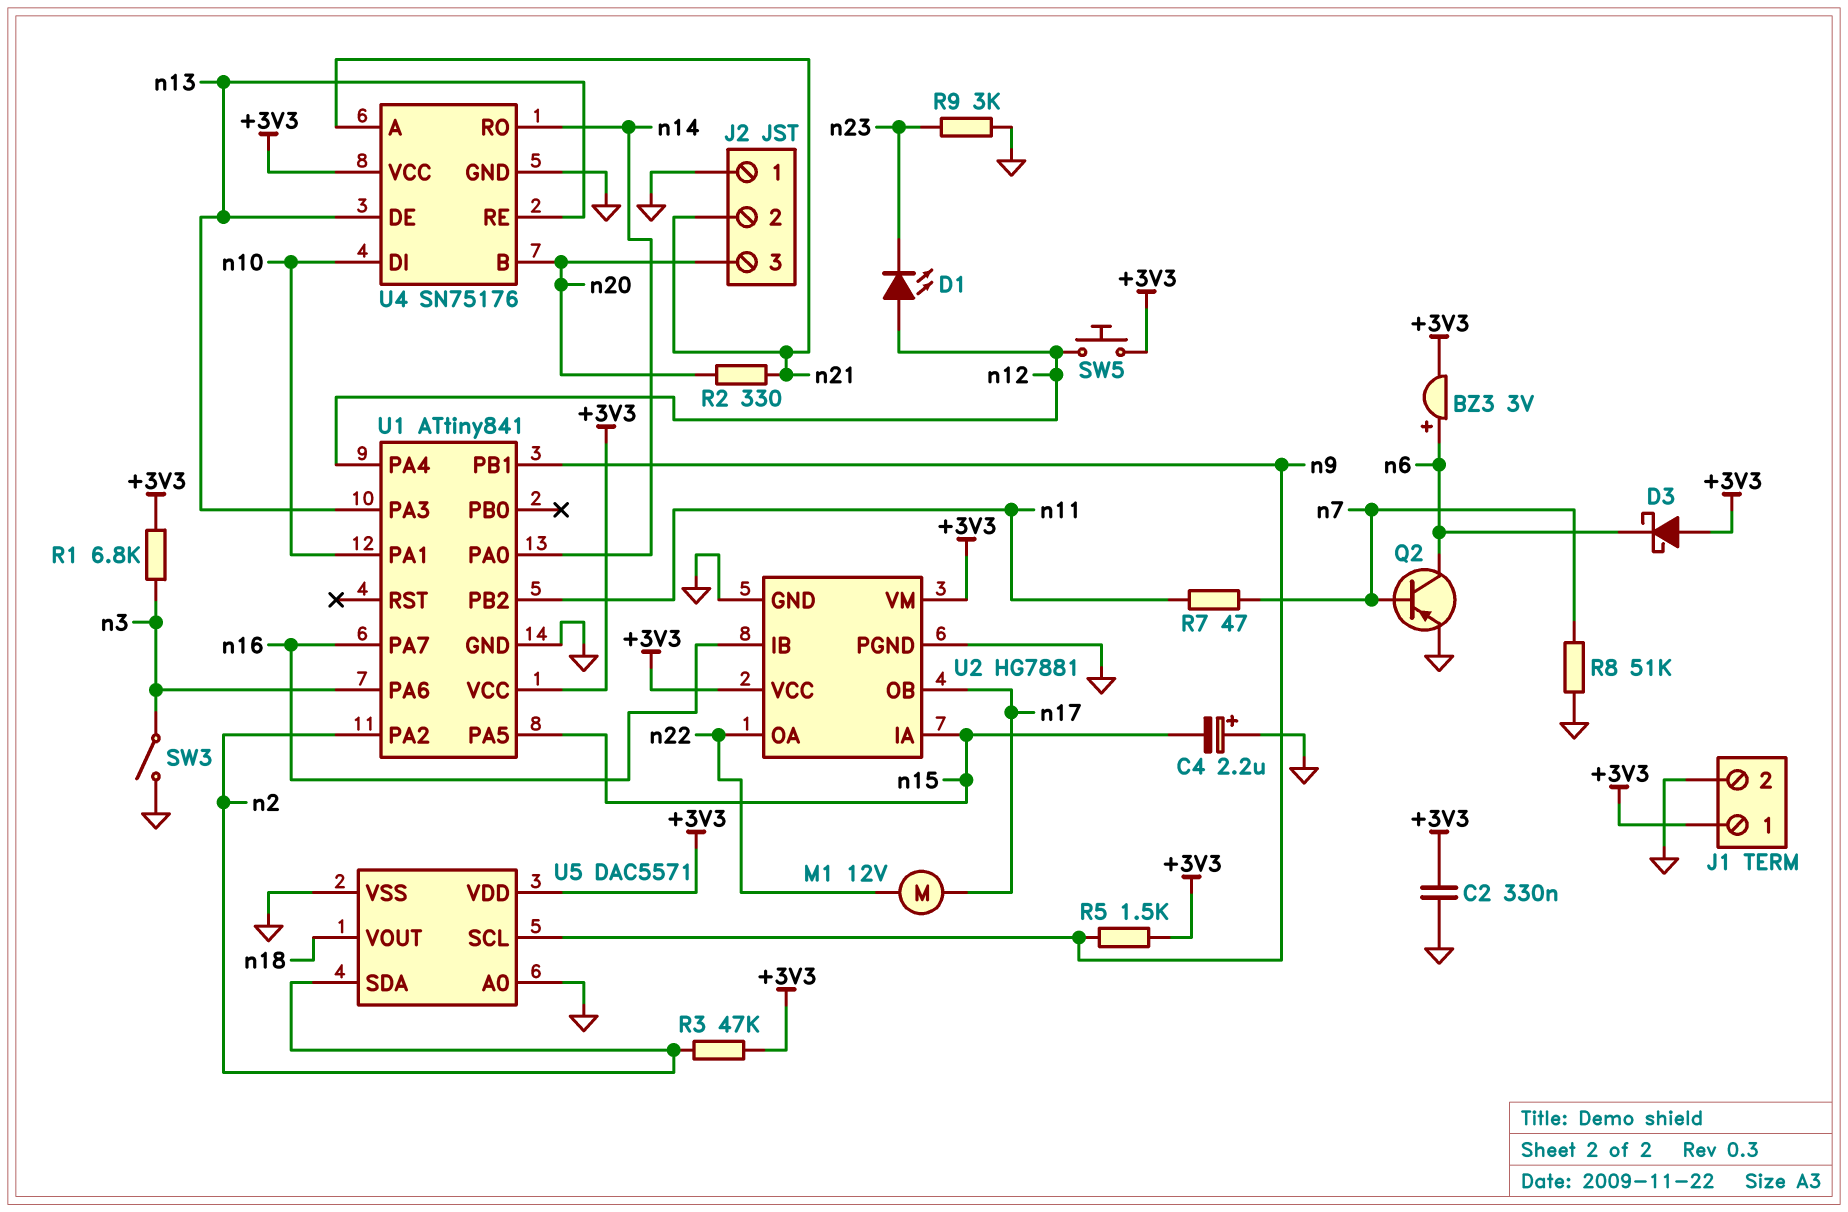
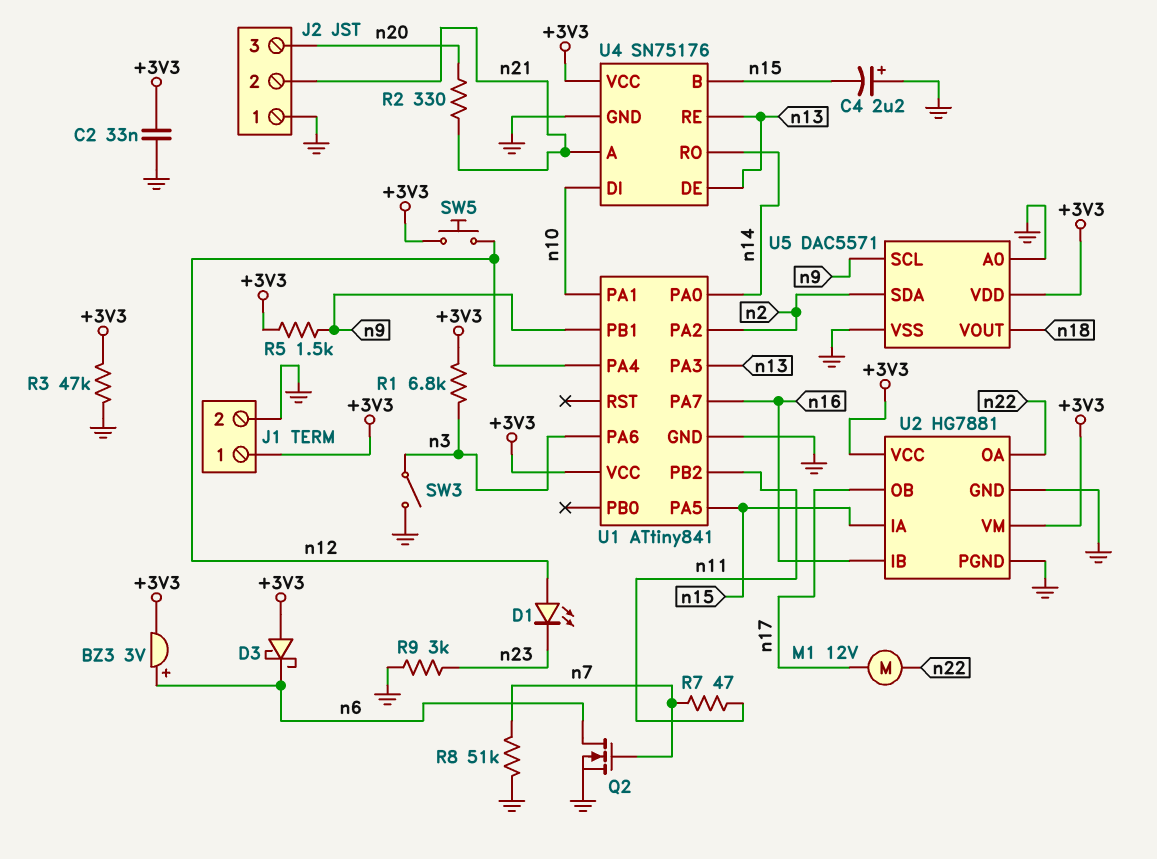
C2: 330nF (+3V3, GND) -> 33nF (+3V3, GND)
Q2: PNP (B n7, C n6, E GND) -> NMOS (G n7, D n6, S GND)
R3: 47k (+3V3, n2) -> 47k (+3V3, GND)
U4 pin B: n20 -> n15

